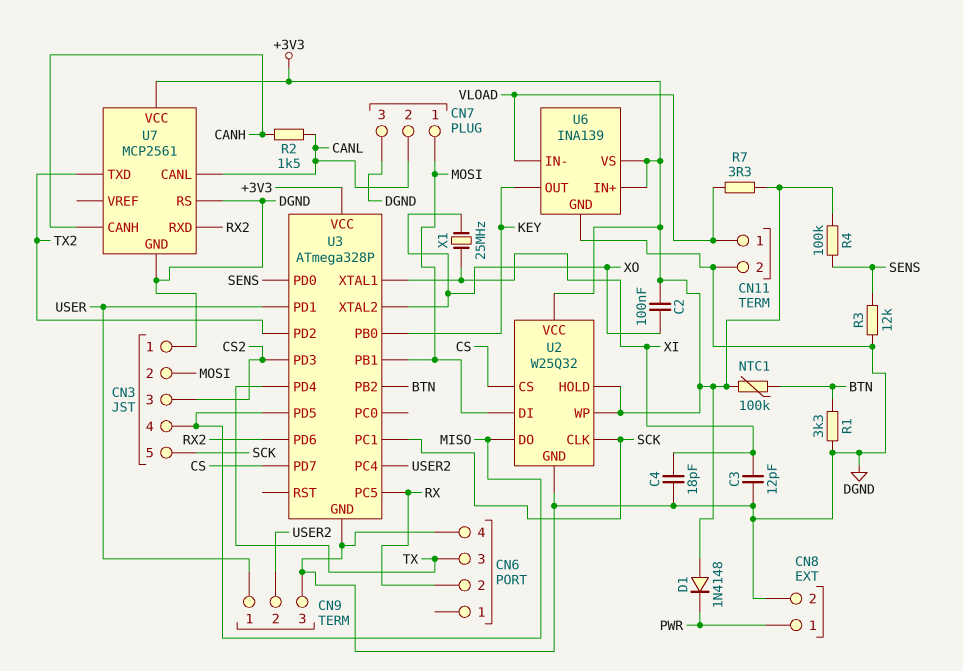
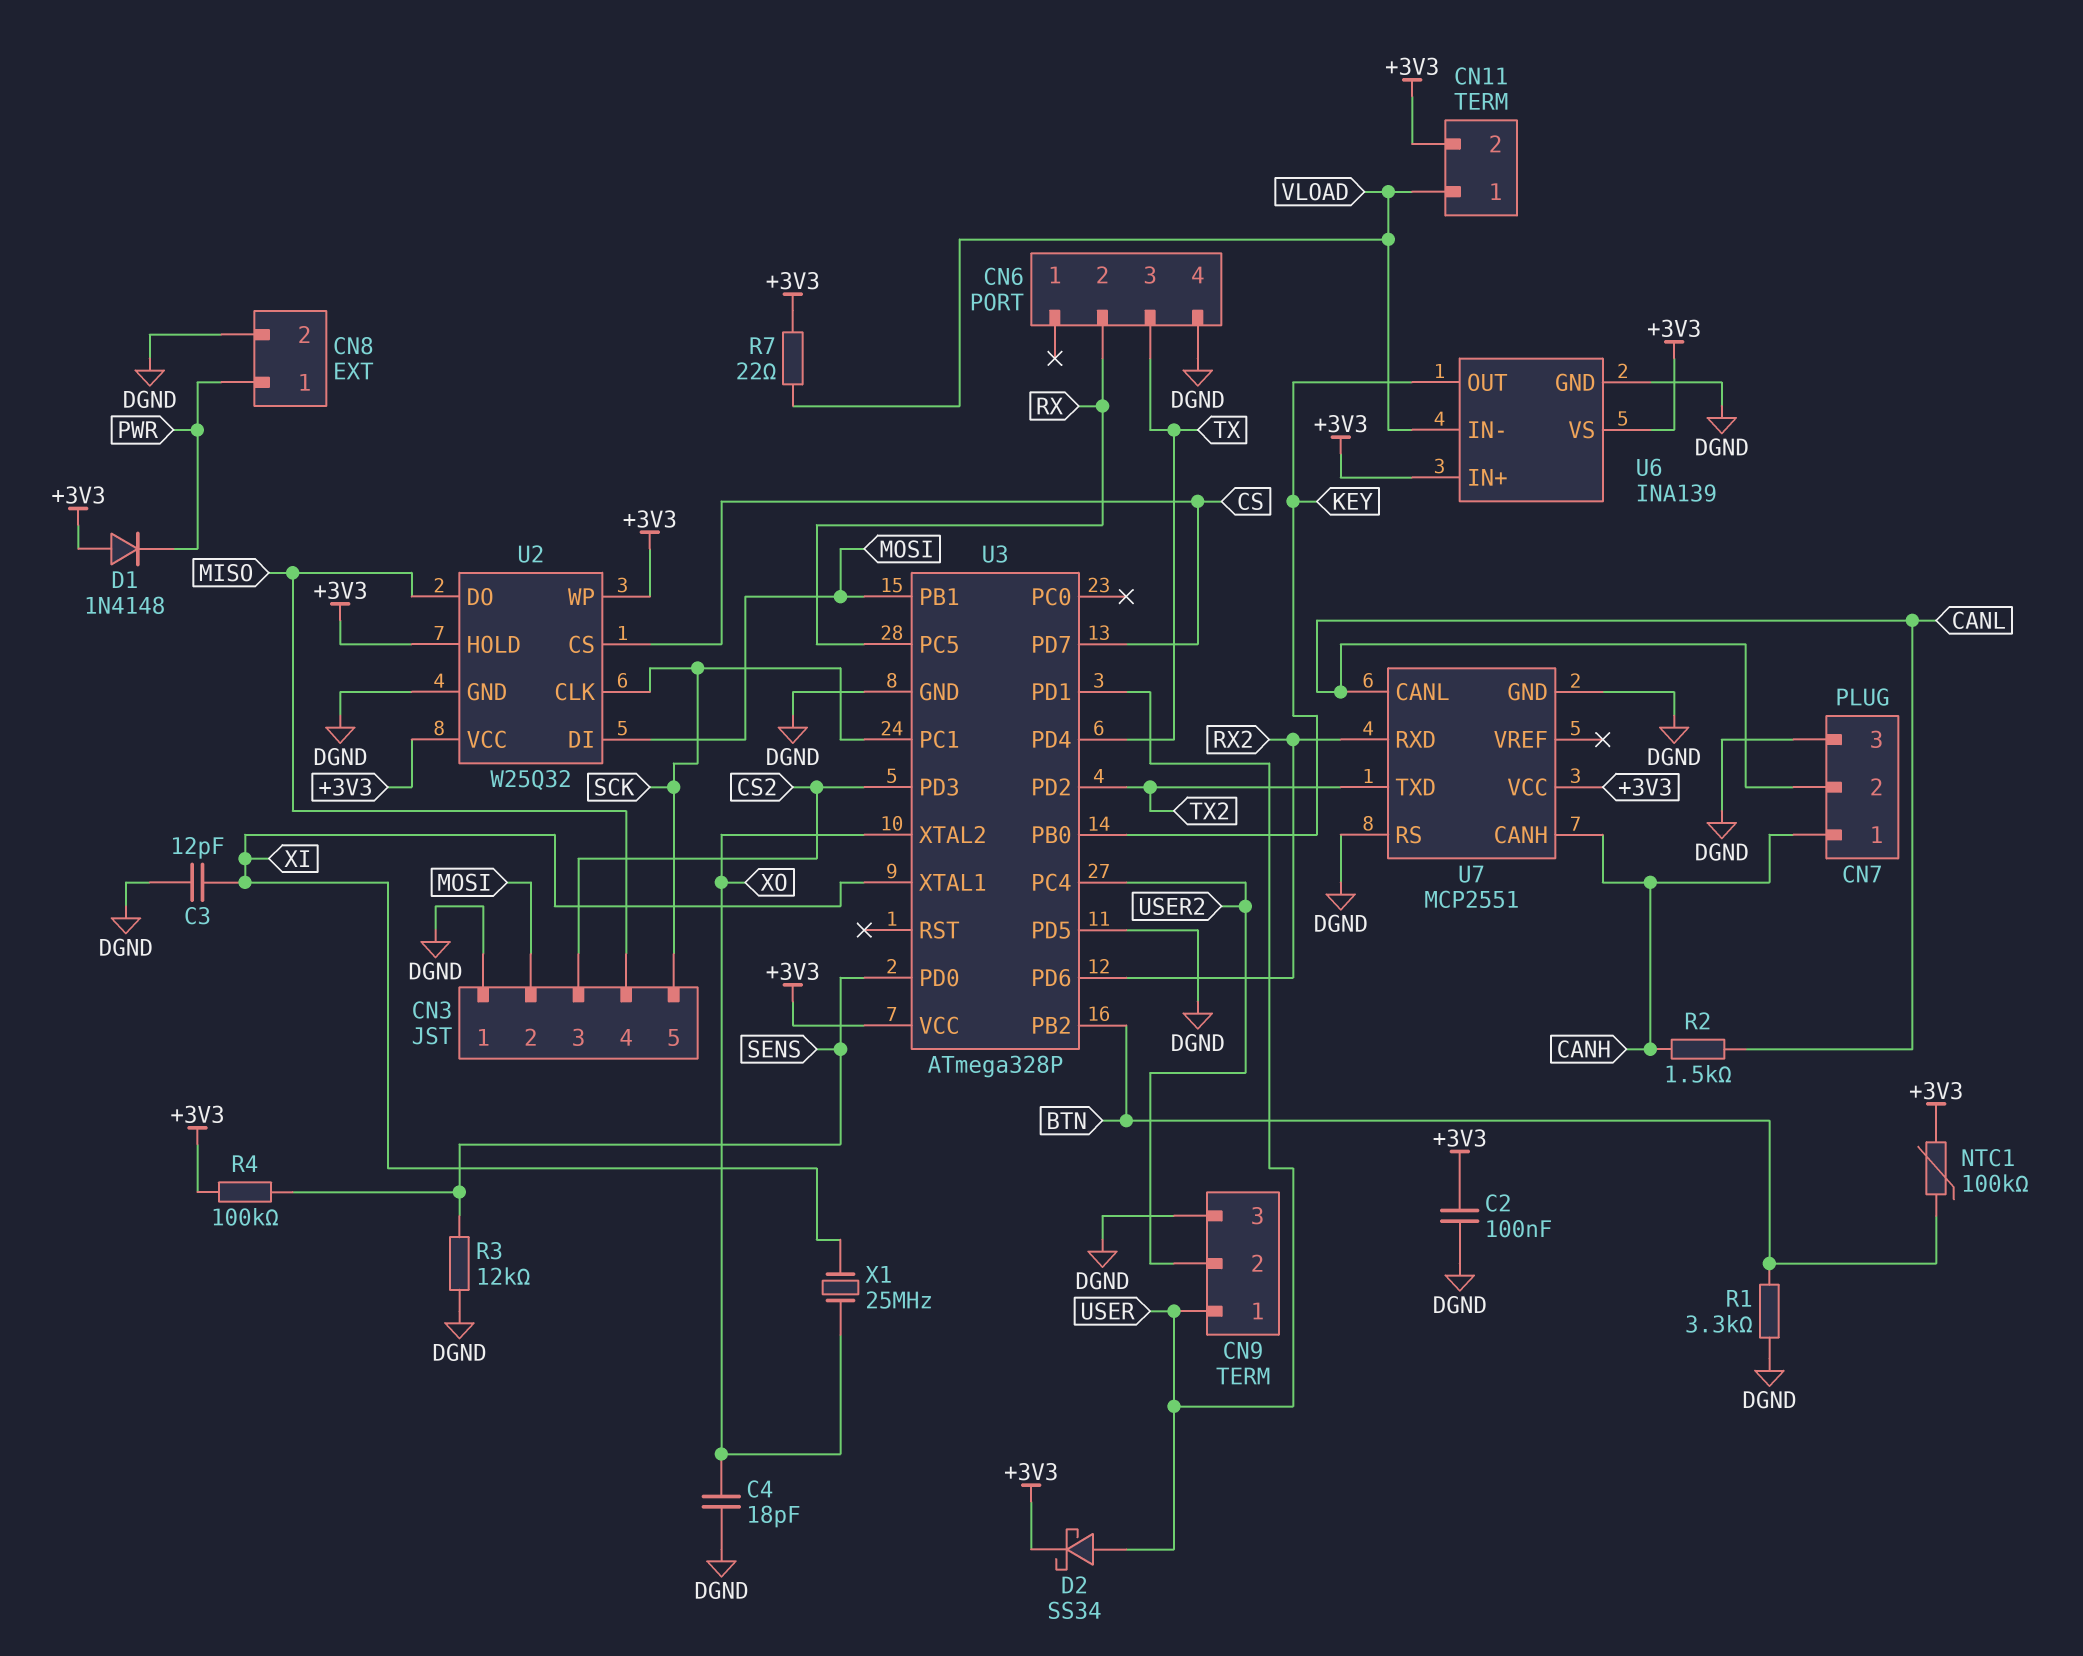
C2: 100nF (+3V3, XO) -> 100nF (+3V3, DGND)
C4: 18pF (DGND, XI) -> 18pF (DGND, XO)
CN7 pin 1: MOSI -> CANH
CN11 pin 2: DGND -> +3V3
D2: none -> schottky SS34 (A USER, K +3V3)
R7: 3.3 (+3V3, VLOAD) -> 22 (+3V3, VLOAD)
U3 pin PD5: MISO -> DGND
U7: MCP2561 -> MCP2551

